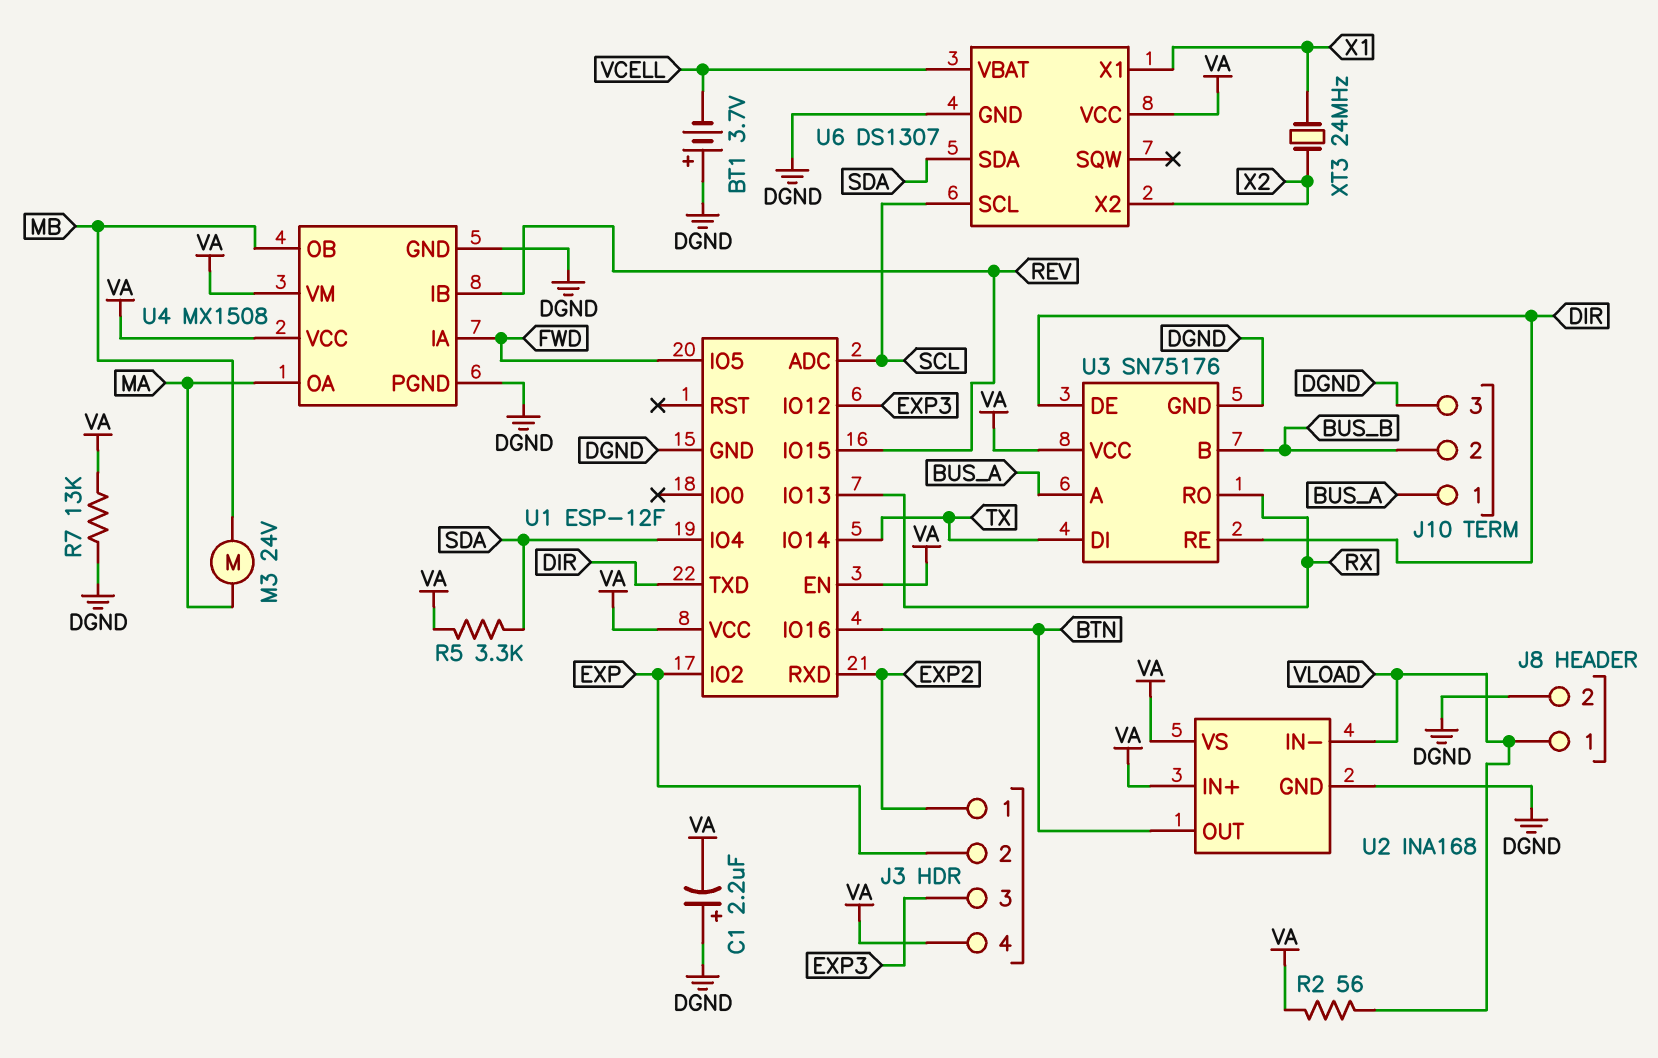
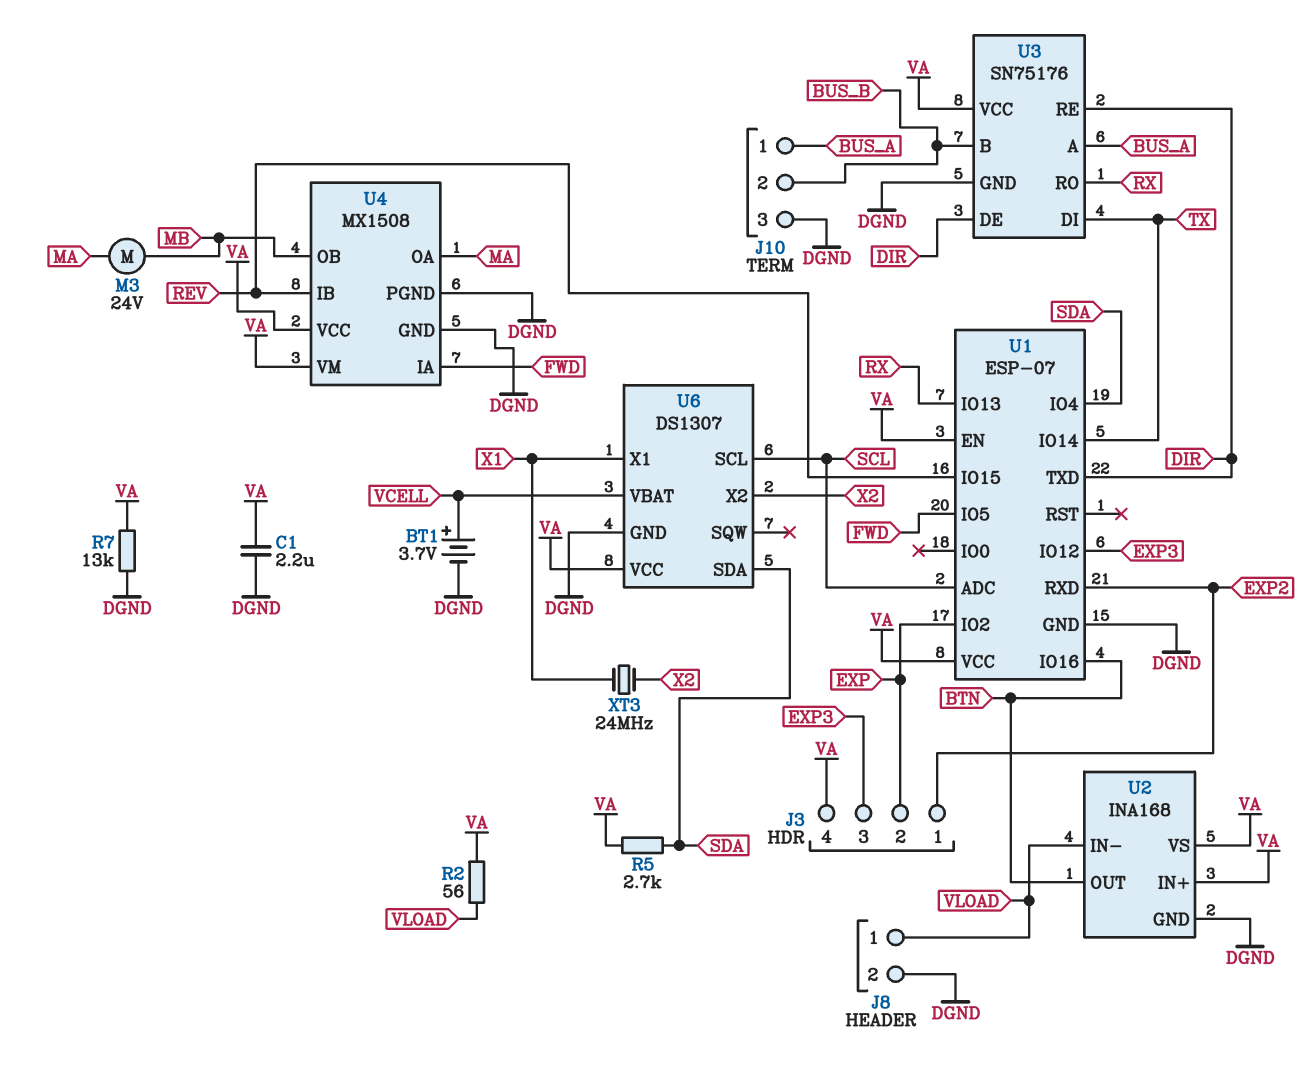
BT1: 3.7V (plus DGND, minus VCELL) -> 3.7V (plus VCELL, minus DGND)
C1: 2.2uF (plus DGND, minus VA) -> 2.2uF (DGND, VA)
R5: 3.3k (SDA, VA) -> 2.7k (SDA, VA)
U1: ESP-12F -> ESP-07

